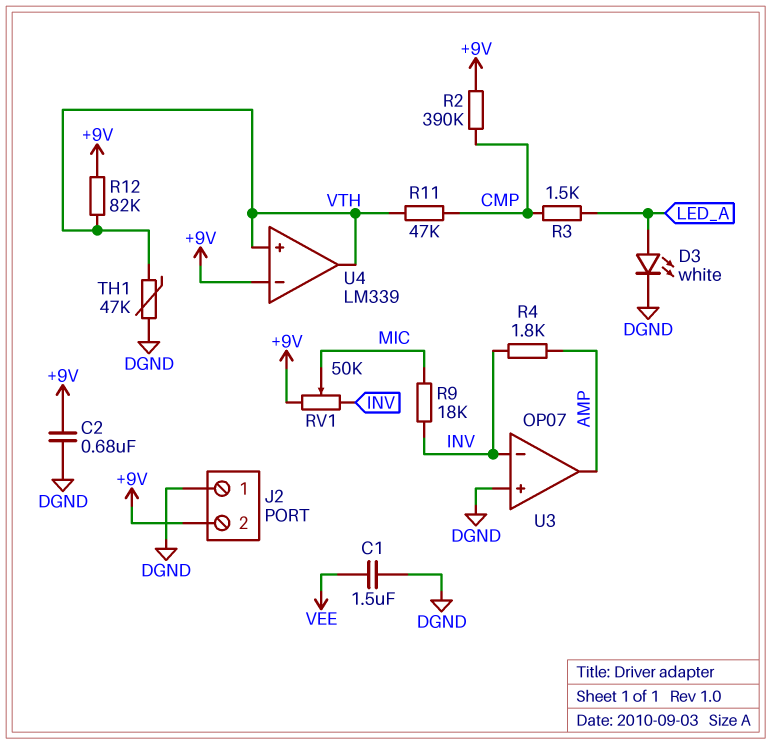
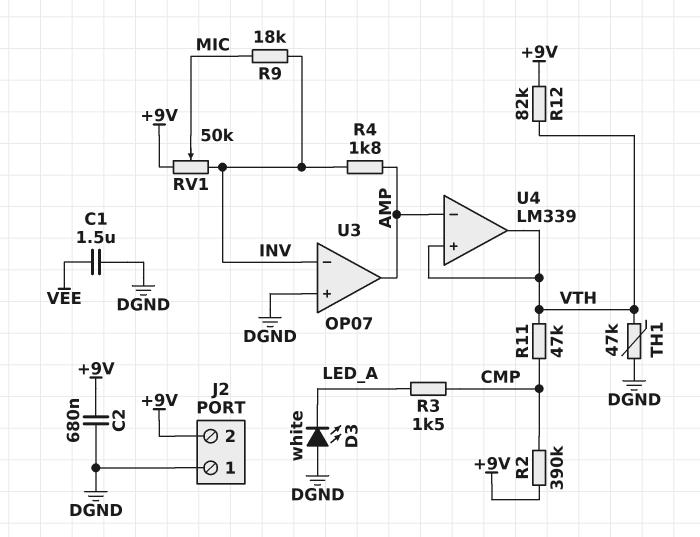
D3: LED white (A LED_A, K DGND) -> LED white (A DGND, K LED_A)
U4 pin in-: +9V -> AMP

